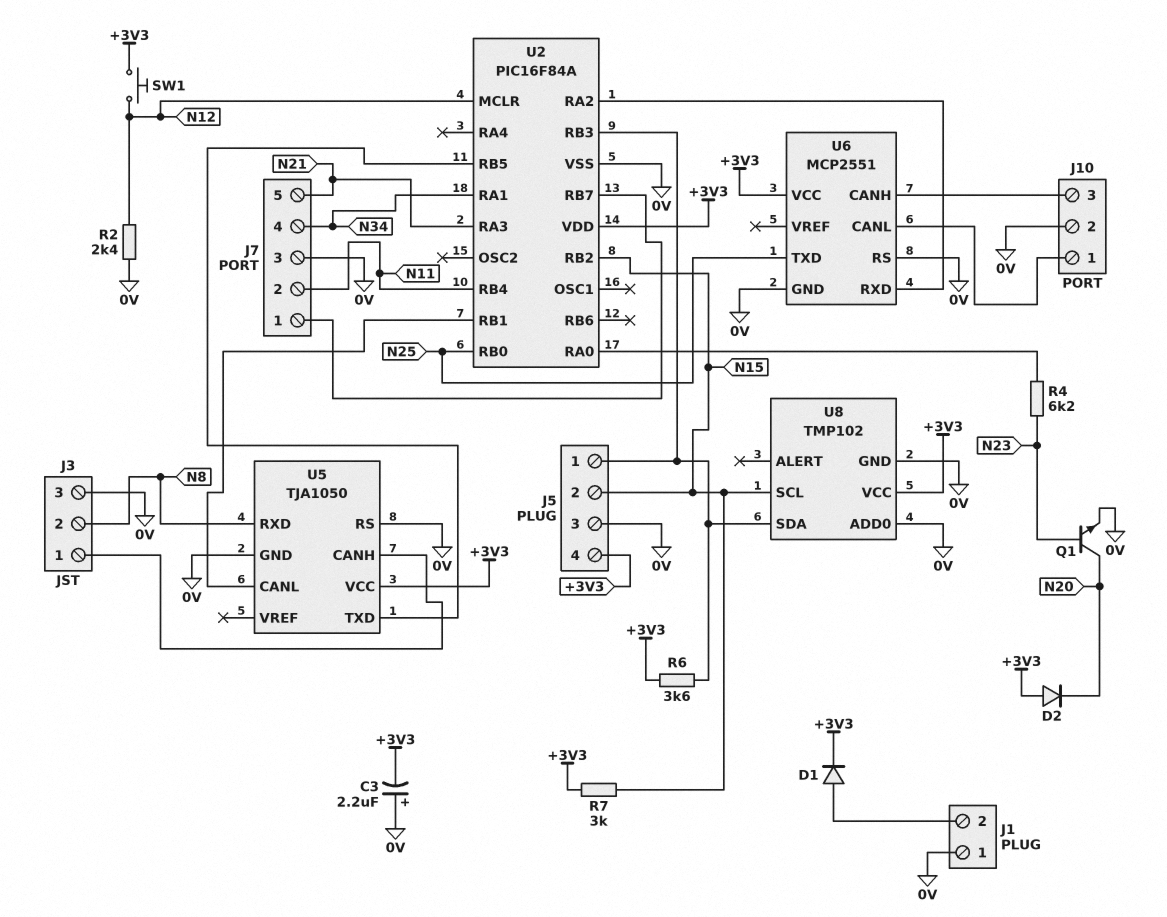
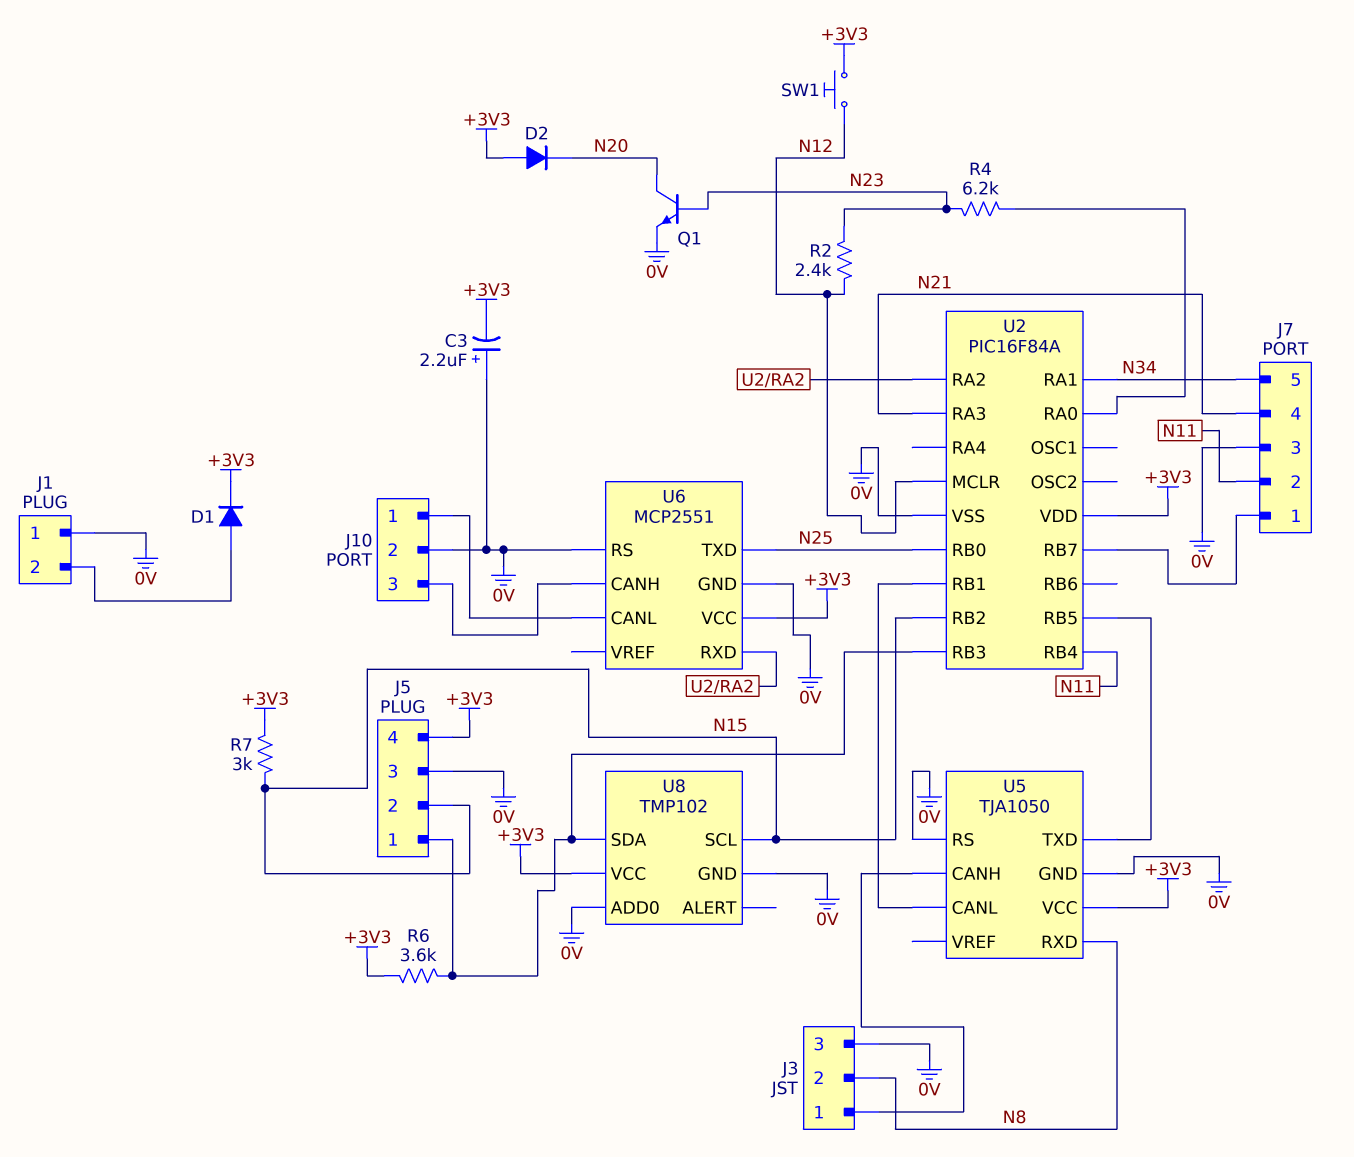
J7 pin 4: N34 -> N21
J7 pin 5: N21 -> N34
R2: 2.4k (0V, N12) -> 2.4k (N12, N23)

